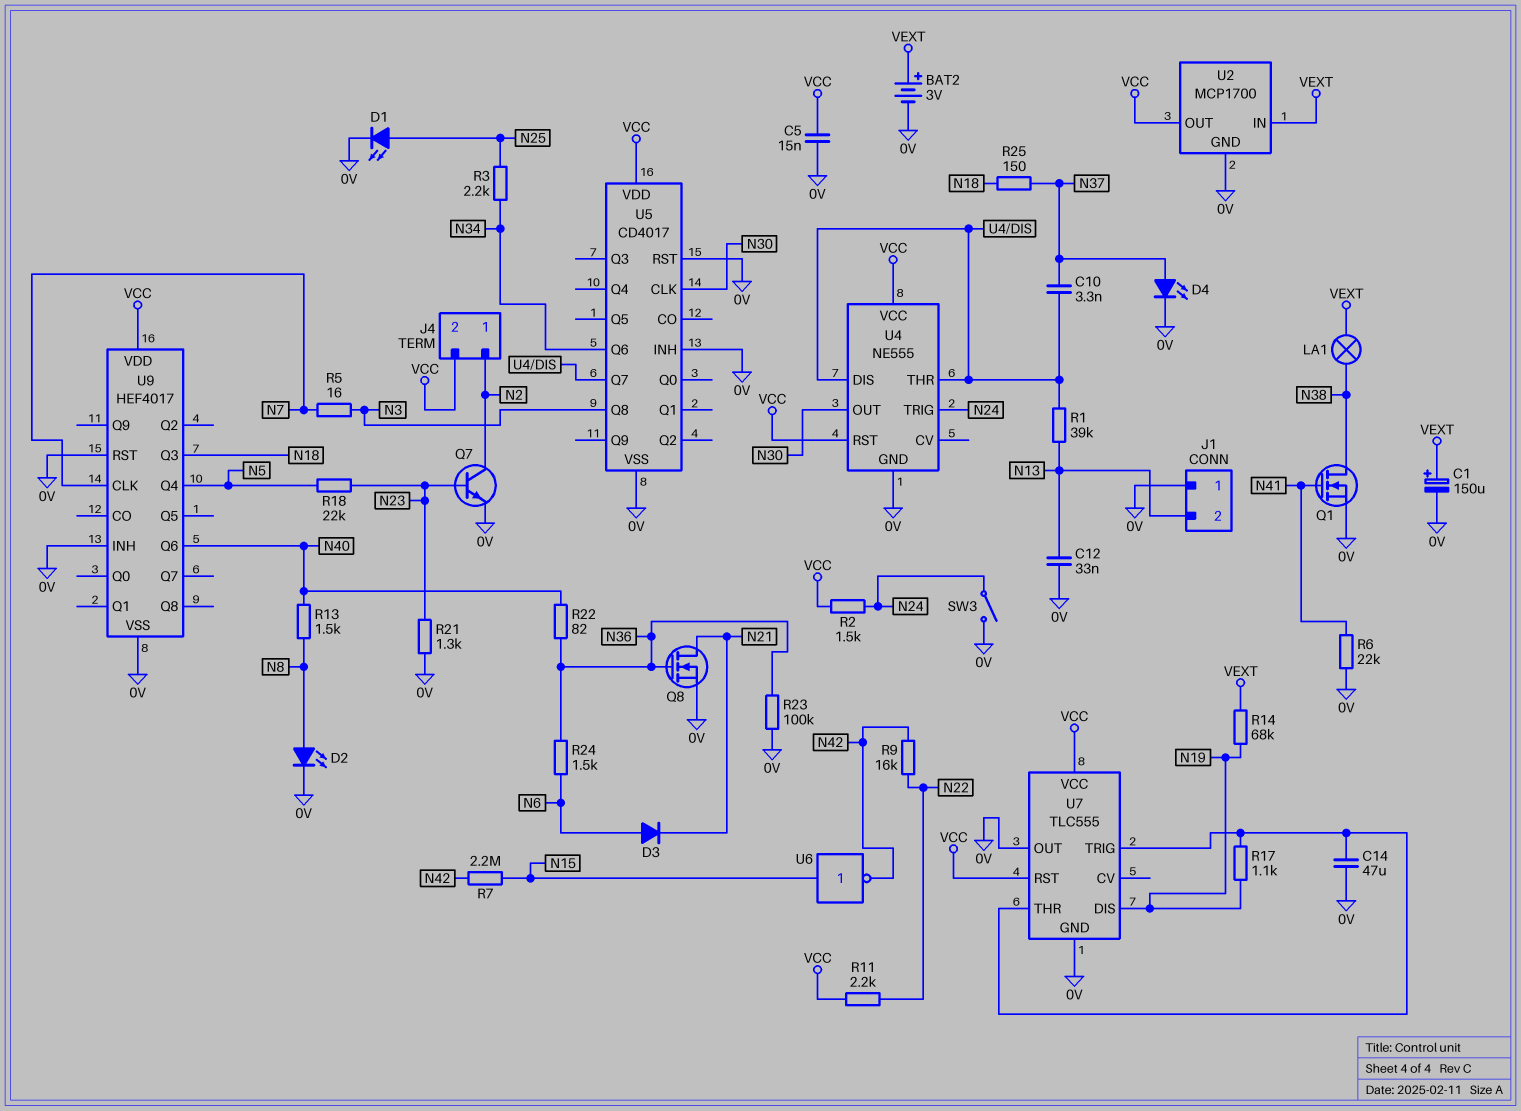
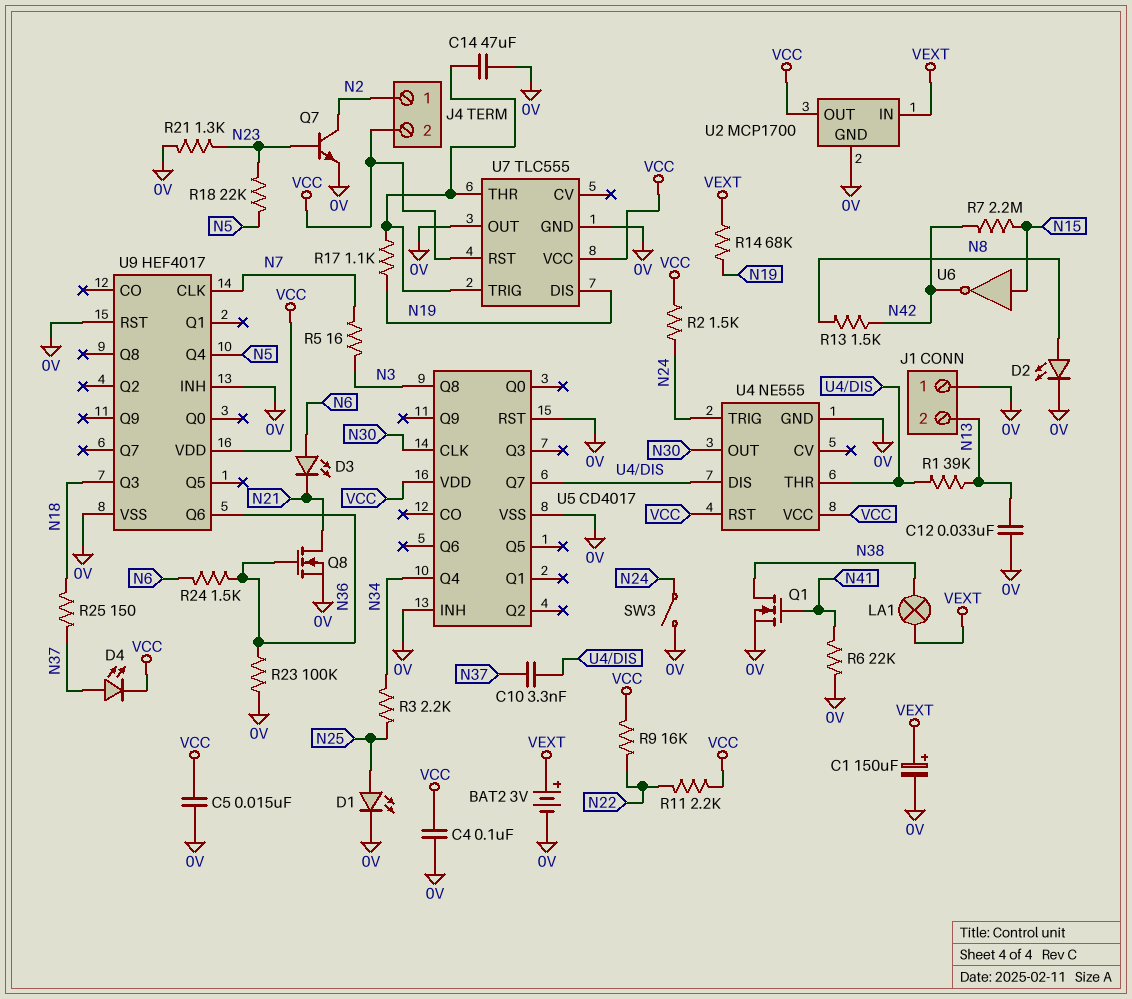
C4: none -> 100nF (0V, VCC)
D3: diode (A N6, K N21) -> LED (A N6, K N21)
D4: LED (A N37, K 0V) -> LED (A N37, K VCC)
R9: 16k (N22, N42) -> 16k (N22, VCC)
R13: 1.5k (N8, N40) -> 1.5k (N8, N42)
R22: 82 (N36, N40) -> none
U5 pin Q4: none -> N34
U5 pin Q6: N34 -> none
U9 pin Q6: N40 -> N36

